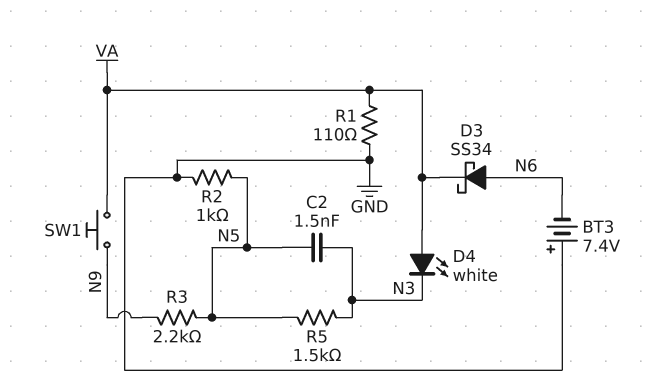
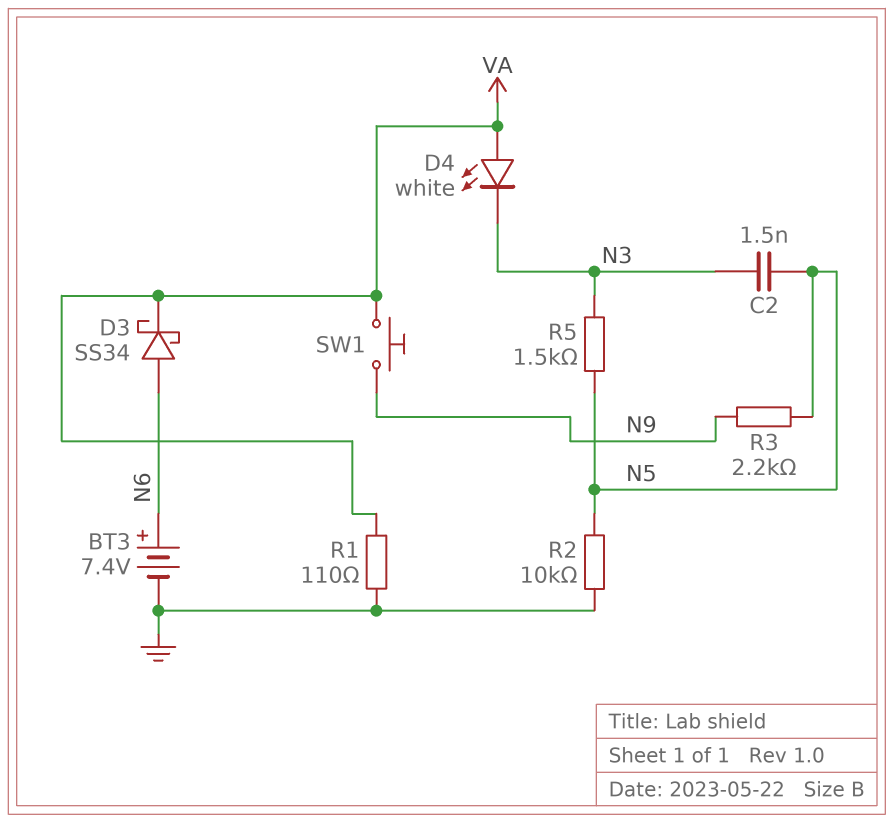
BT3: 7.4V (plus GND, minus N6) -> 7.4V (plus N6, minus GND)
R2: 1k (GND, N5) -> 10k (GND, N5)

